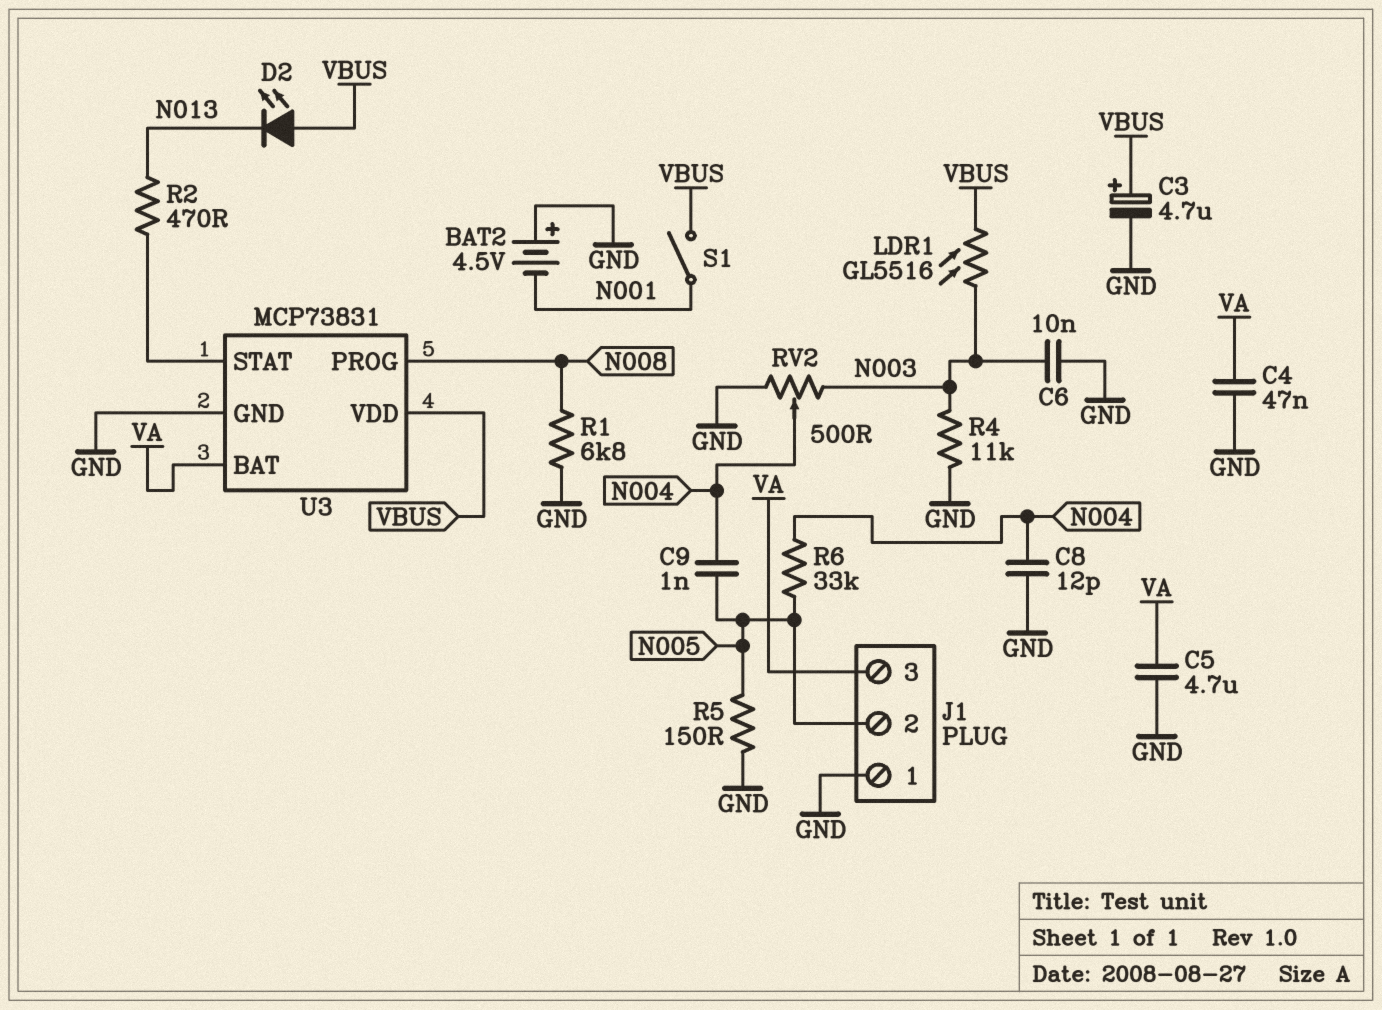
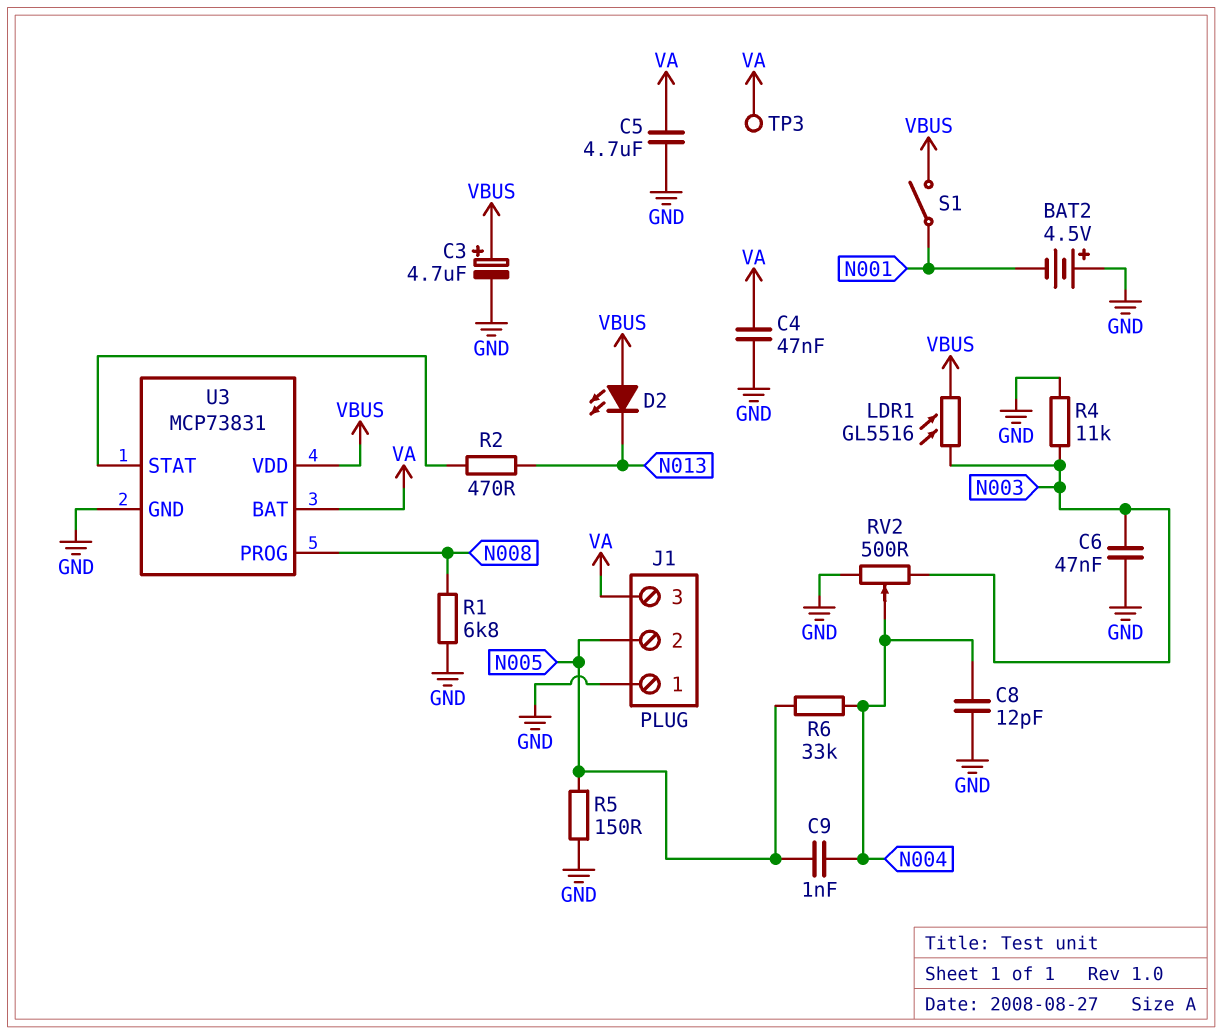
C6: 10nF (GND, N003) -> 47nF (GND, N003)
TP3: none -> test point (VA)

